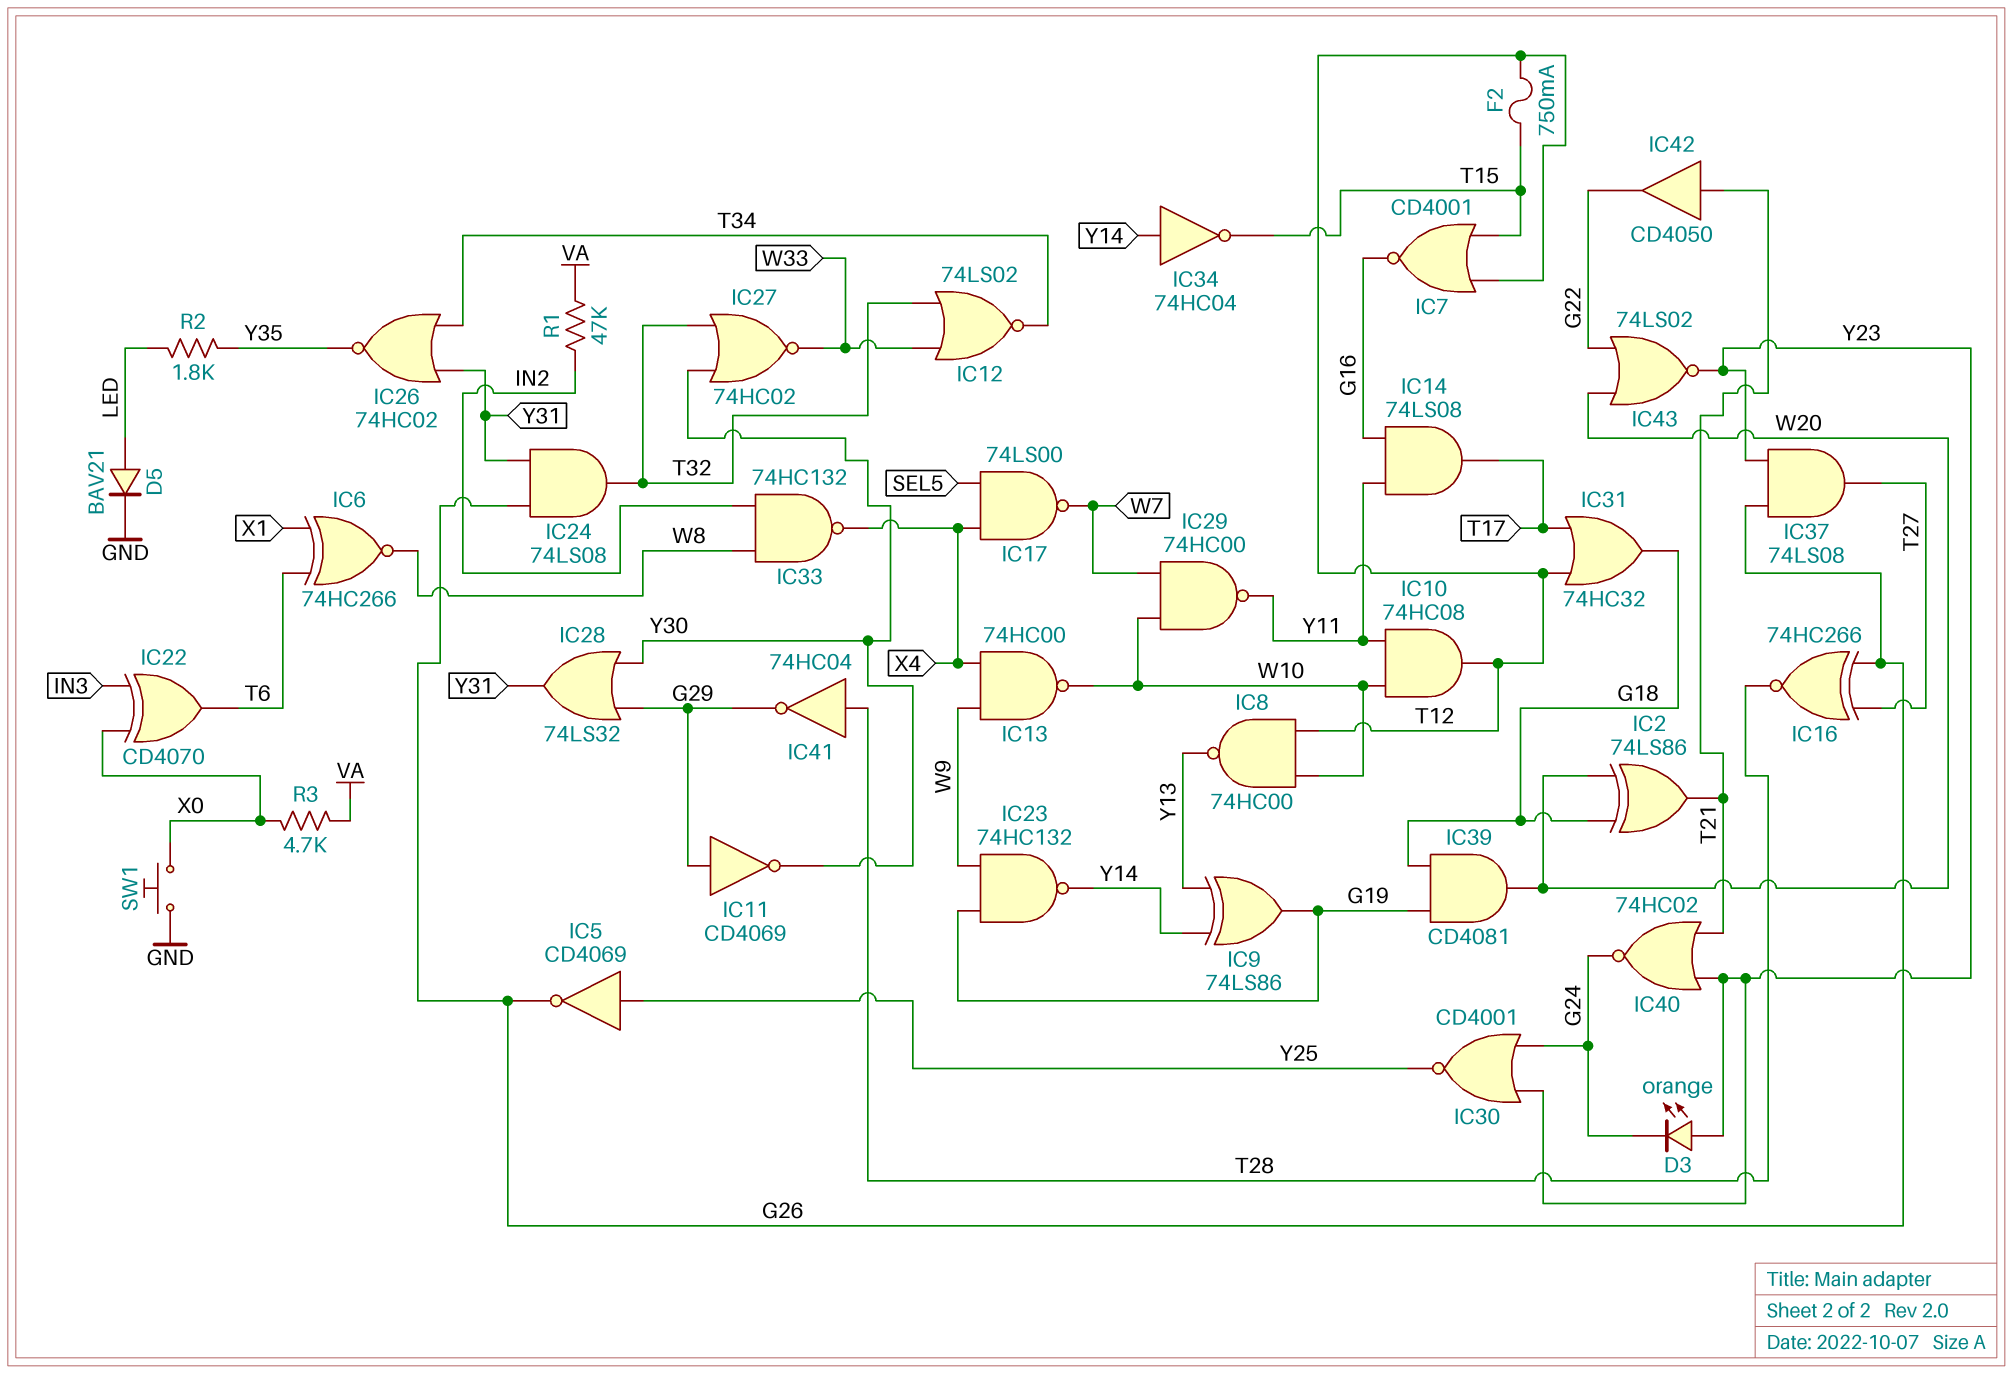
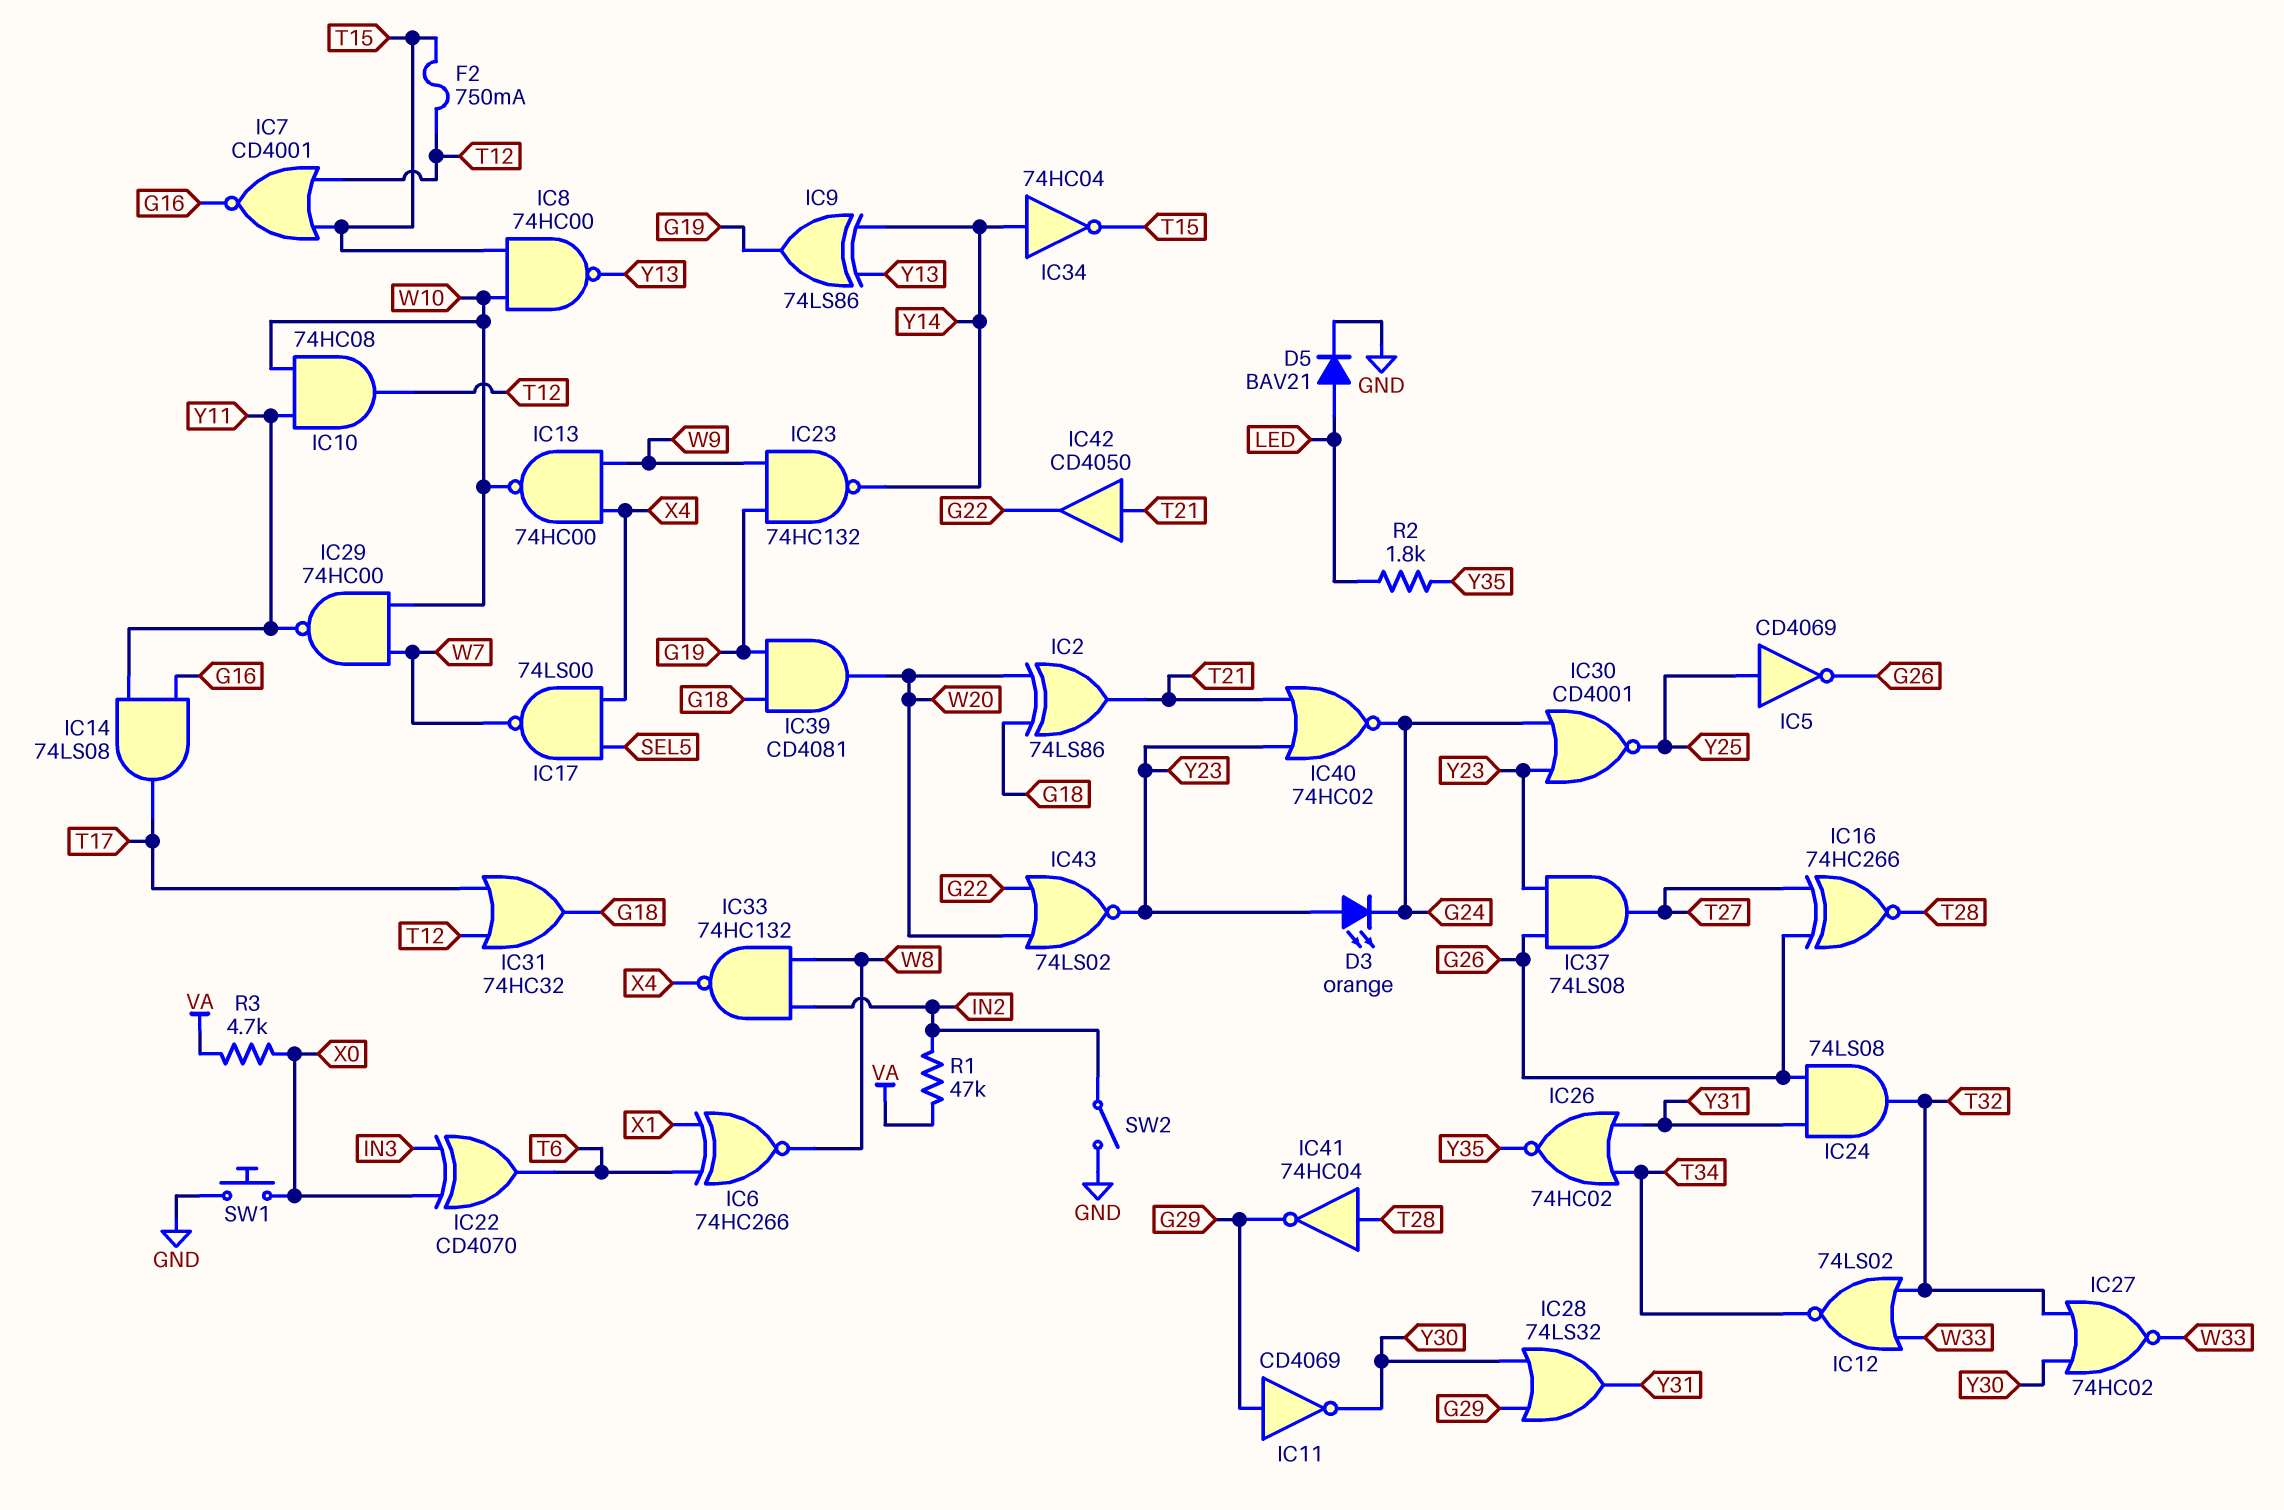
IC8: NAND 74HC00 (in T12, in W10, out Y13) -> NAND 74HC00 (in T15, in W10, out Y13)
SW2: none -> switch (GND, IN2)

